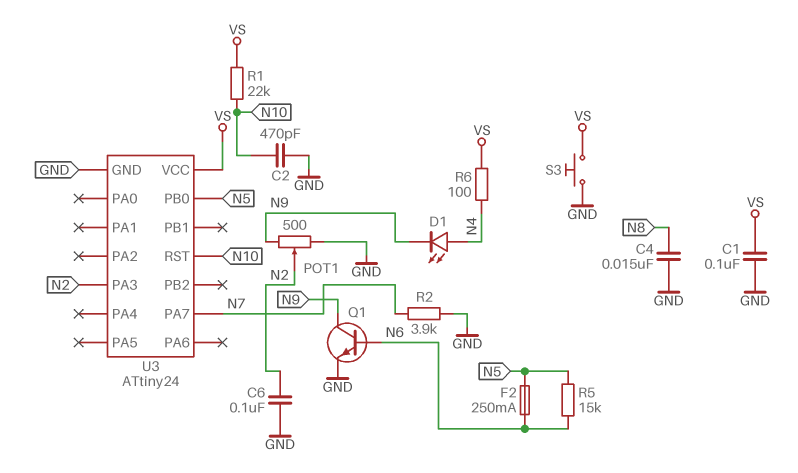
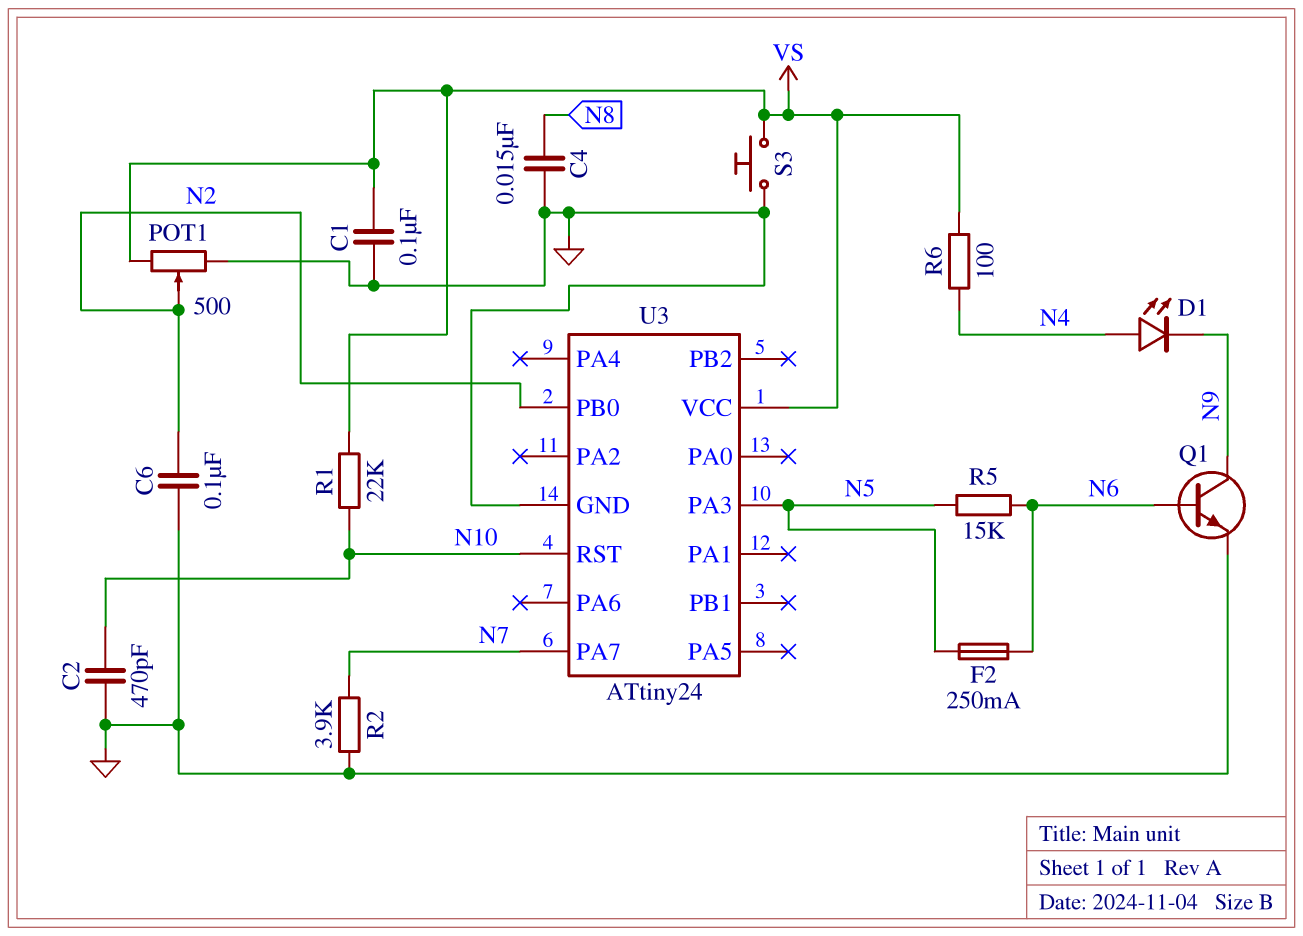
POT1: 500 (GND, N9, wiper N2) -> 500 (GND, VS, wiper N2)
U3 pin PA3: N2 -> N5
U3 pin PB0: N5 -> N2

